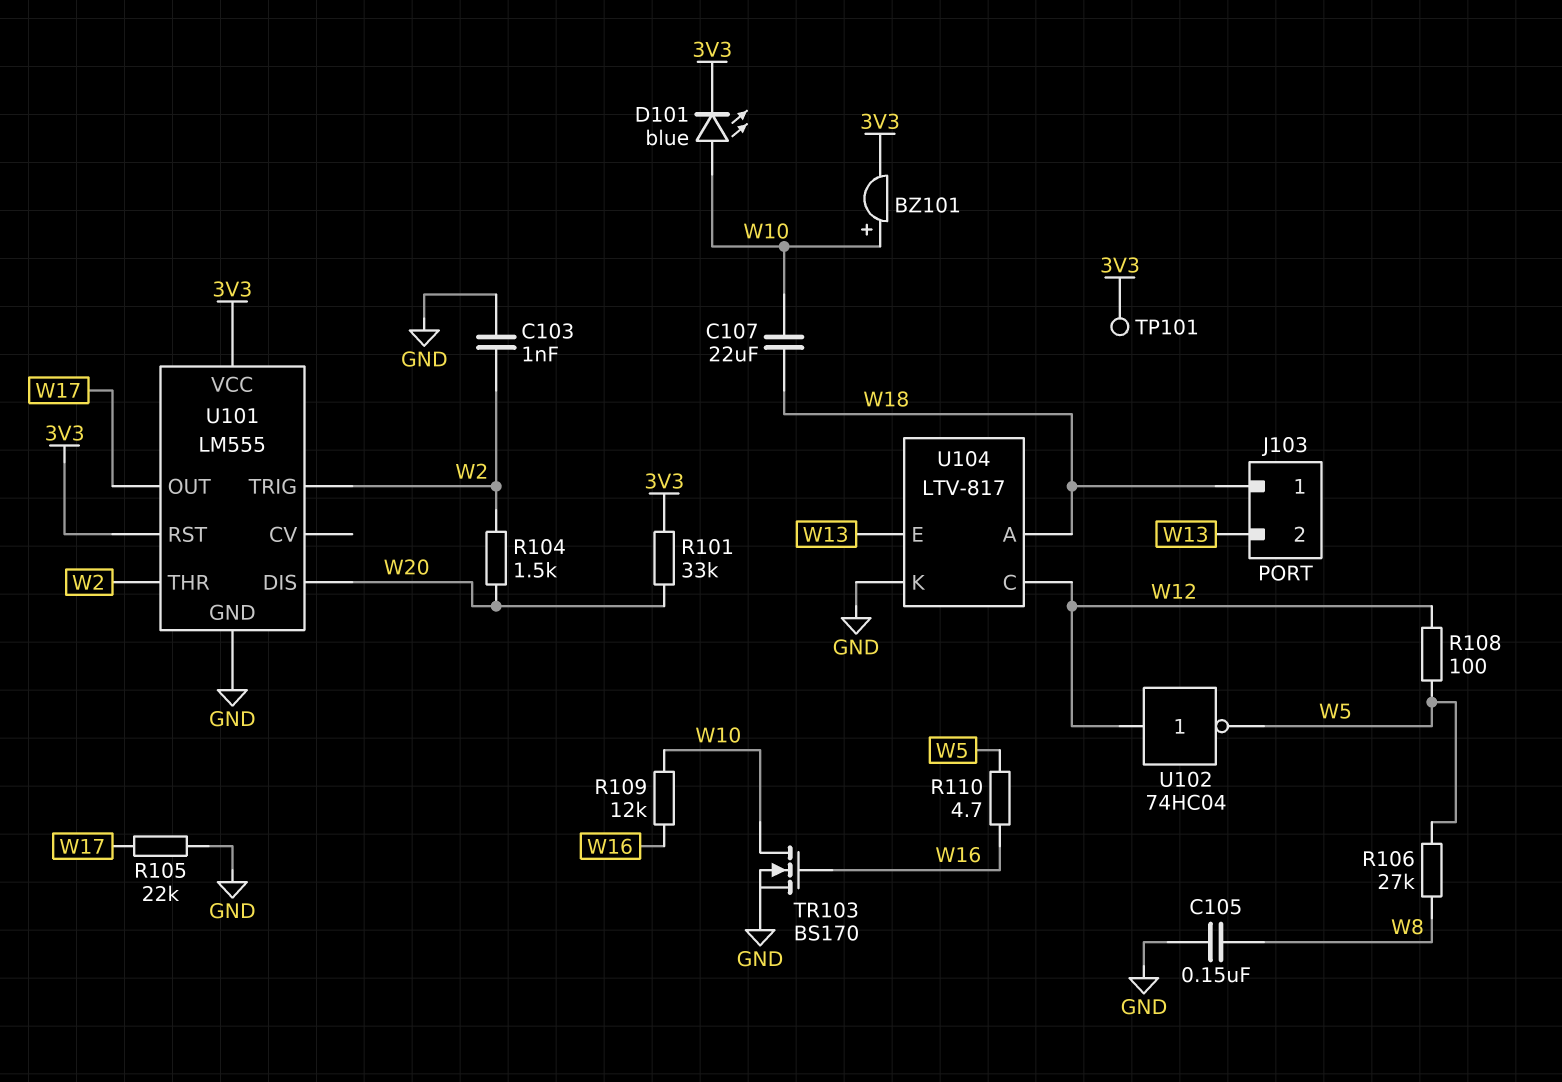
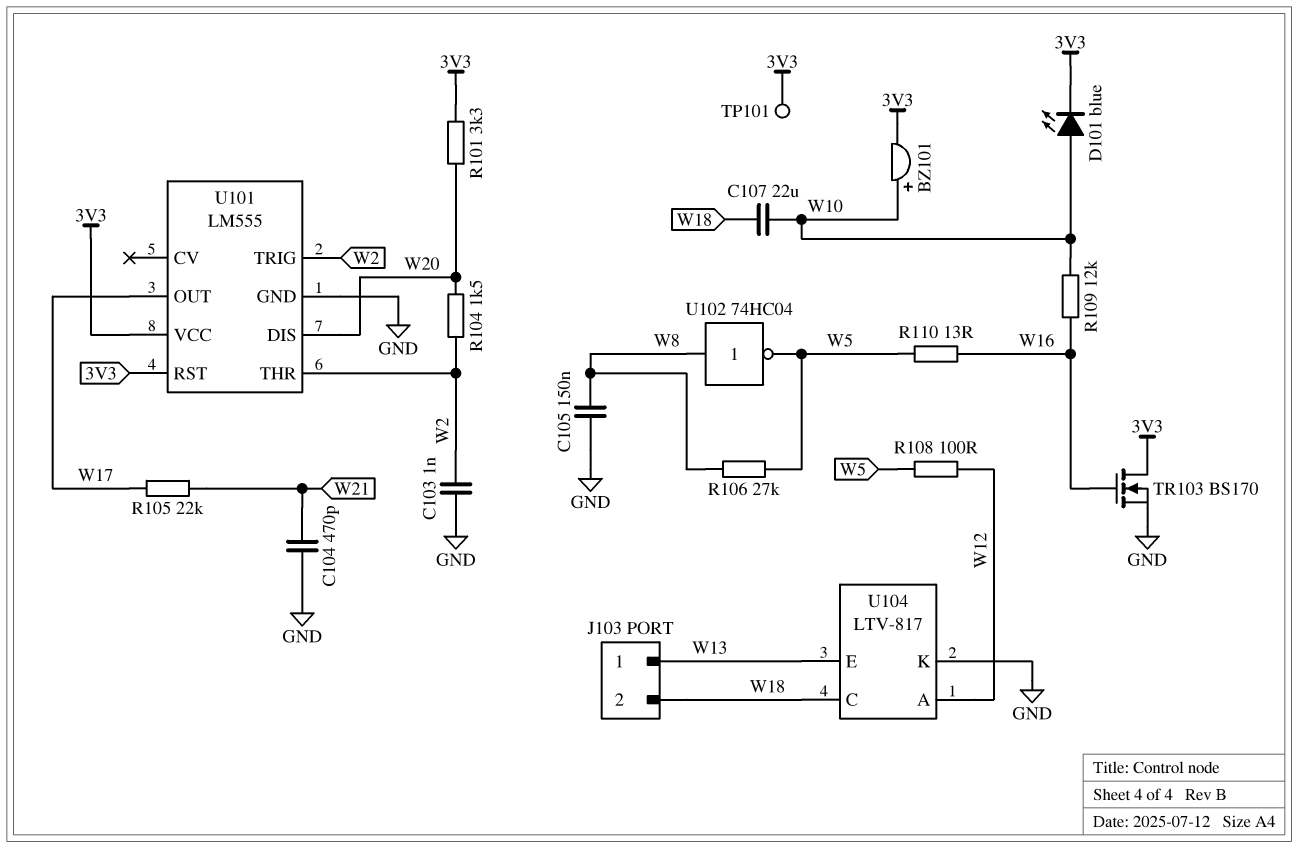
C104: none -> 470pF (GND, W21)
J103 pin 1: W18 -> W13
J103 pin 2: W13 -> W18
R101: 33k (3V3, W20) -> 3.3k (3V3, W20)
R105: 22k (GND, W17) -> 22k (W17, W21)
R110: 4.7 (W5, W16) -> 13 (W5, W16)
TR103: NMOS BS170 (G W16, D W10, S GND) -> NMOS BS170 (G W16, D 3V3, S GND)
U102: NOT 74HC04 (in W12, out W5) -> NOT 74HC04 (in W8, out W5)
U104 pin A: W18 -> W12
U104 pin C: W12 -> W18

